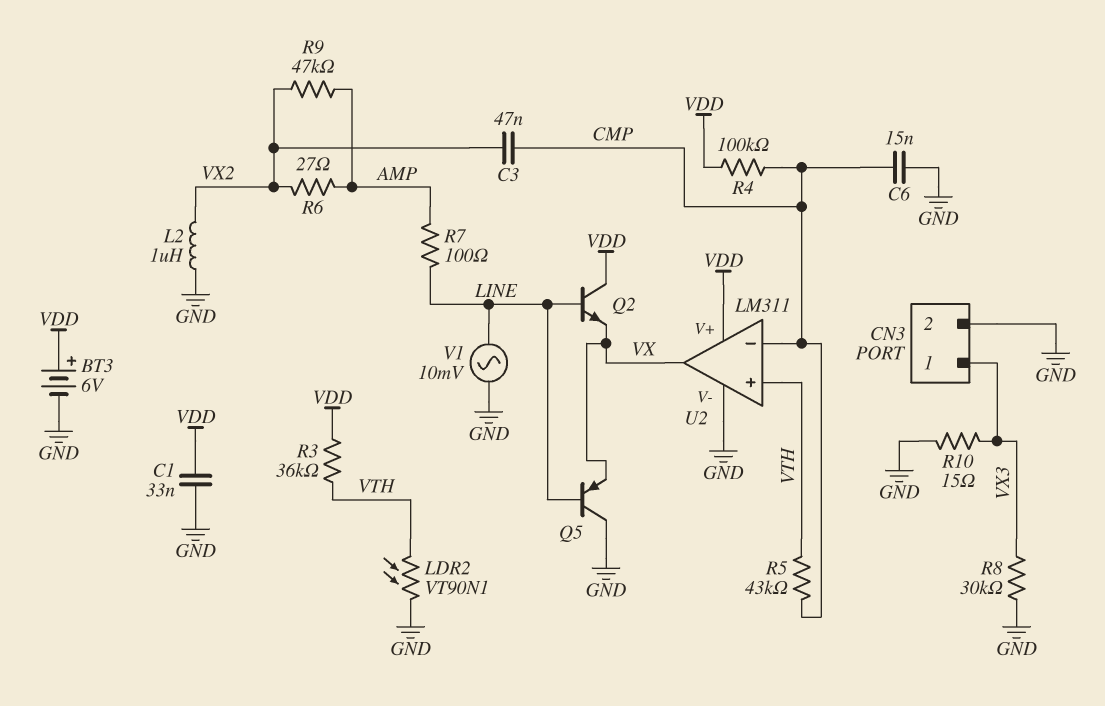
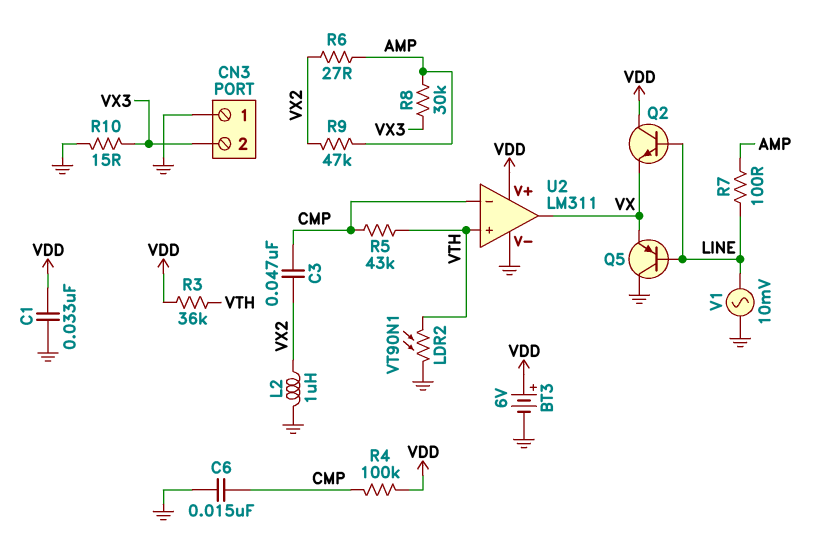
CN3 pin 1: VX3 -> GND
CN3 pin 2: GND -> VX3
R8: 30k (GND, VX3) -> 30k (AMP, VX3)

